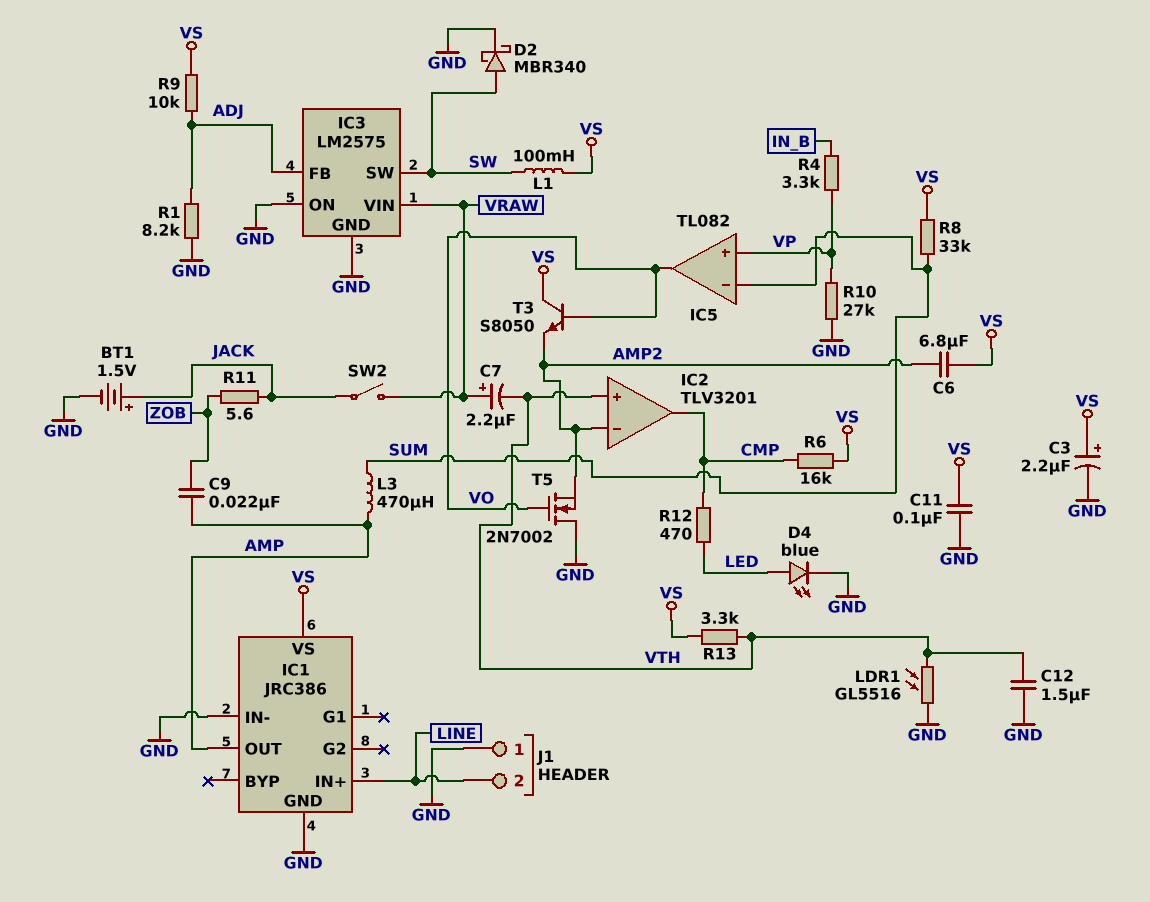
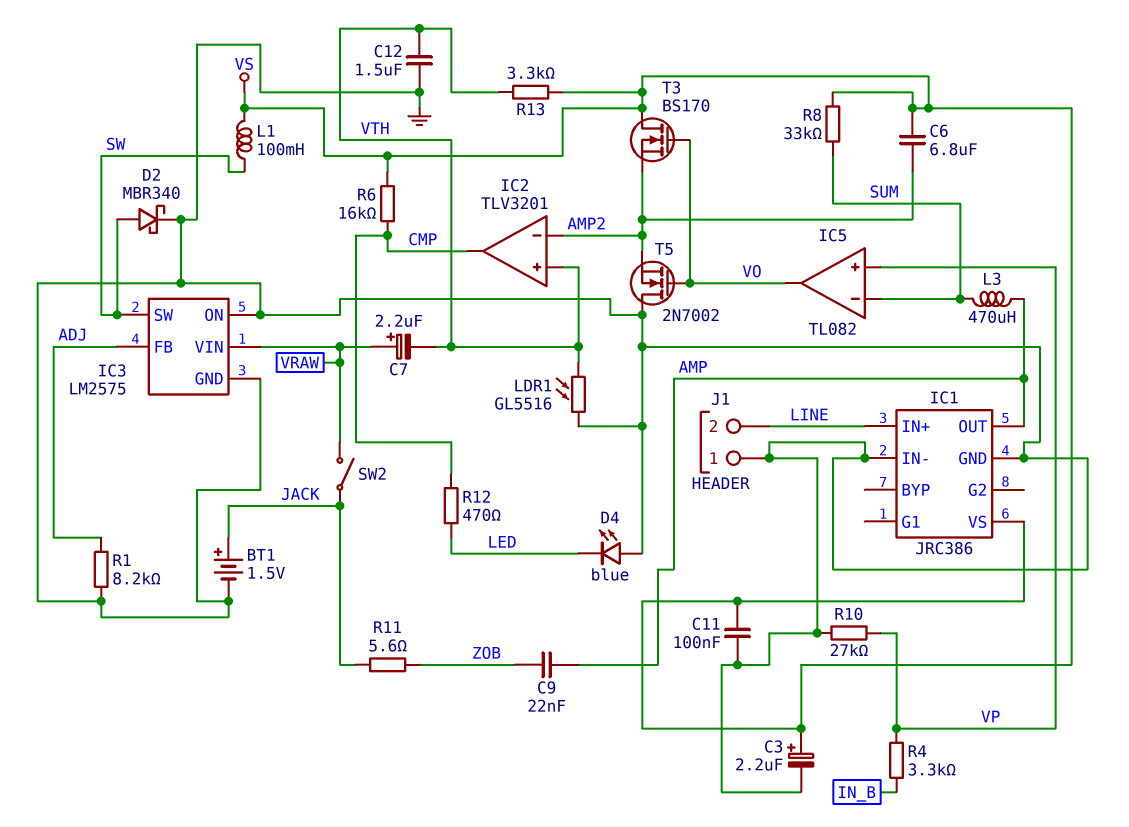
D4: LED blue (A LED, K GND) -> LED blue (A GND, K LED)
R9: 10k (ADJ, VS) -> none
T3: NPN S8050 (B VO, C VS, E AMP2) -> NMOS BS170 (G VO, D VS, S AMP2)

